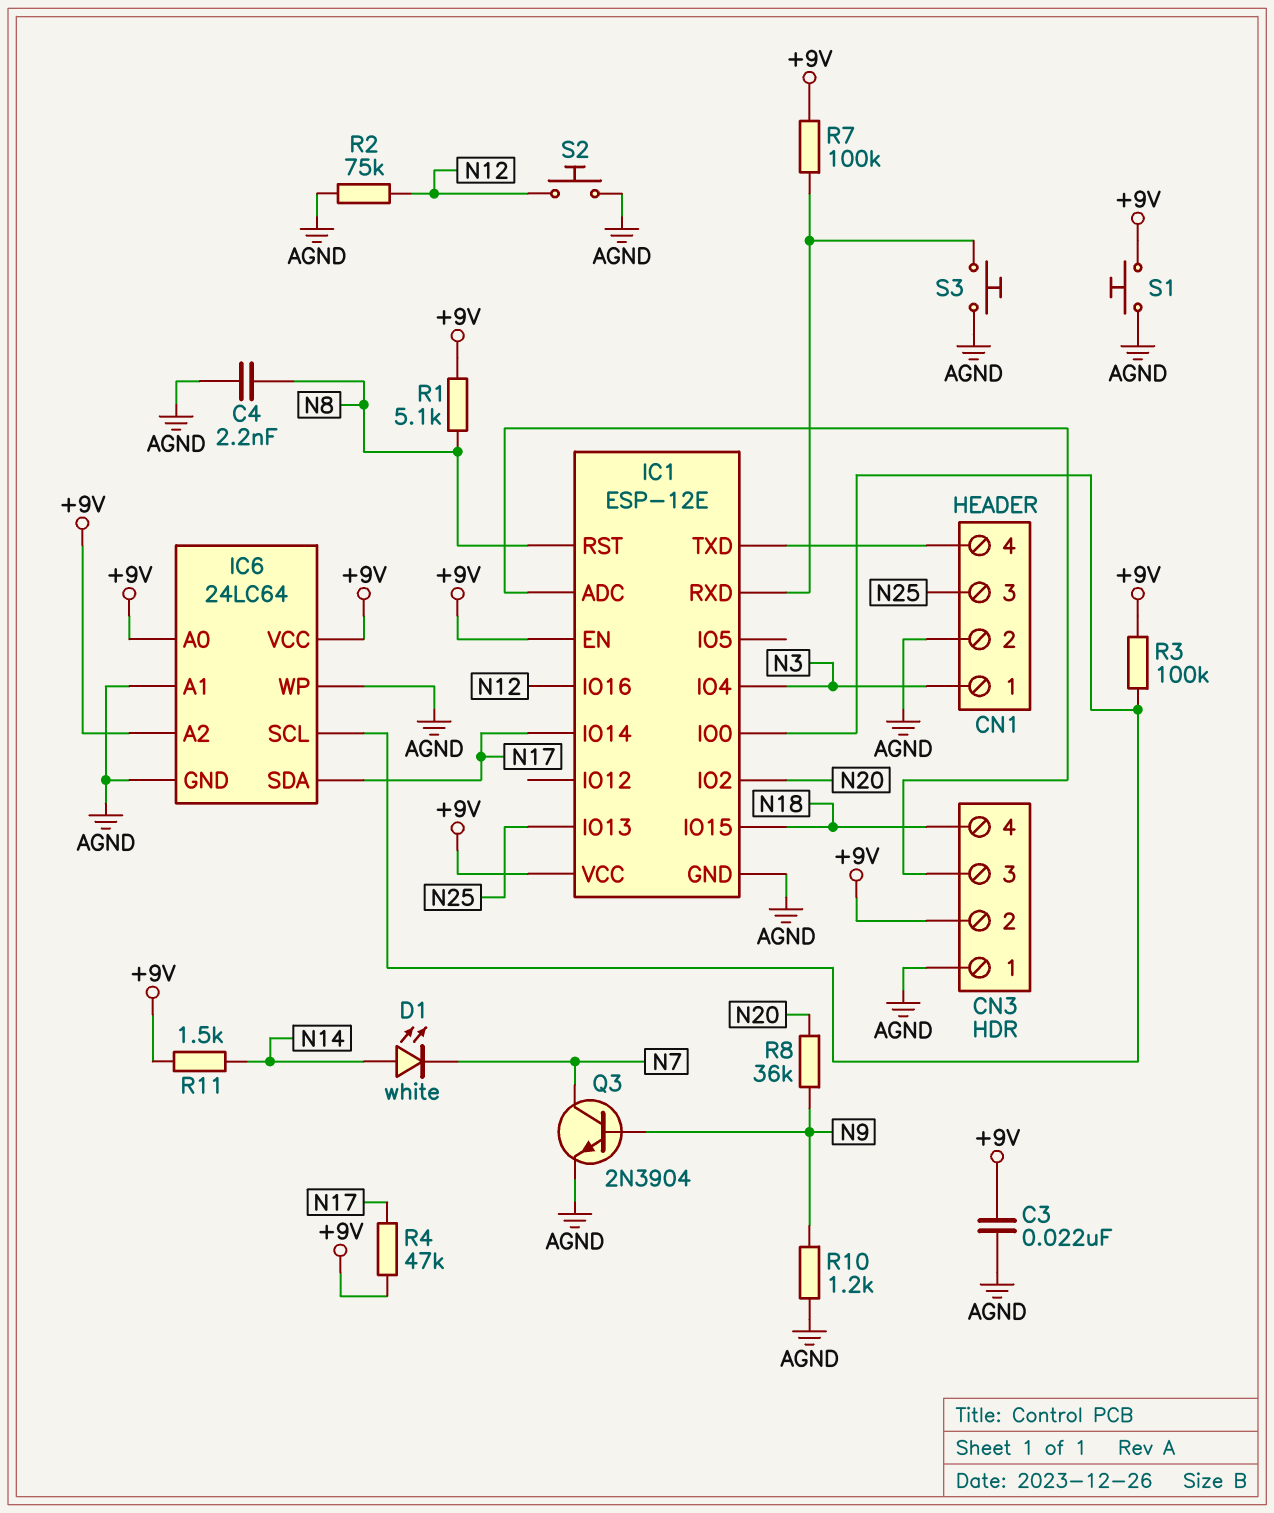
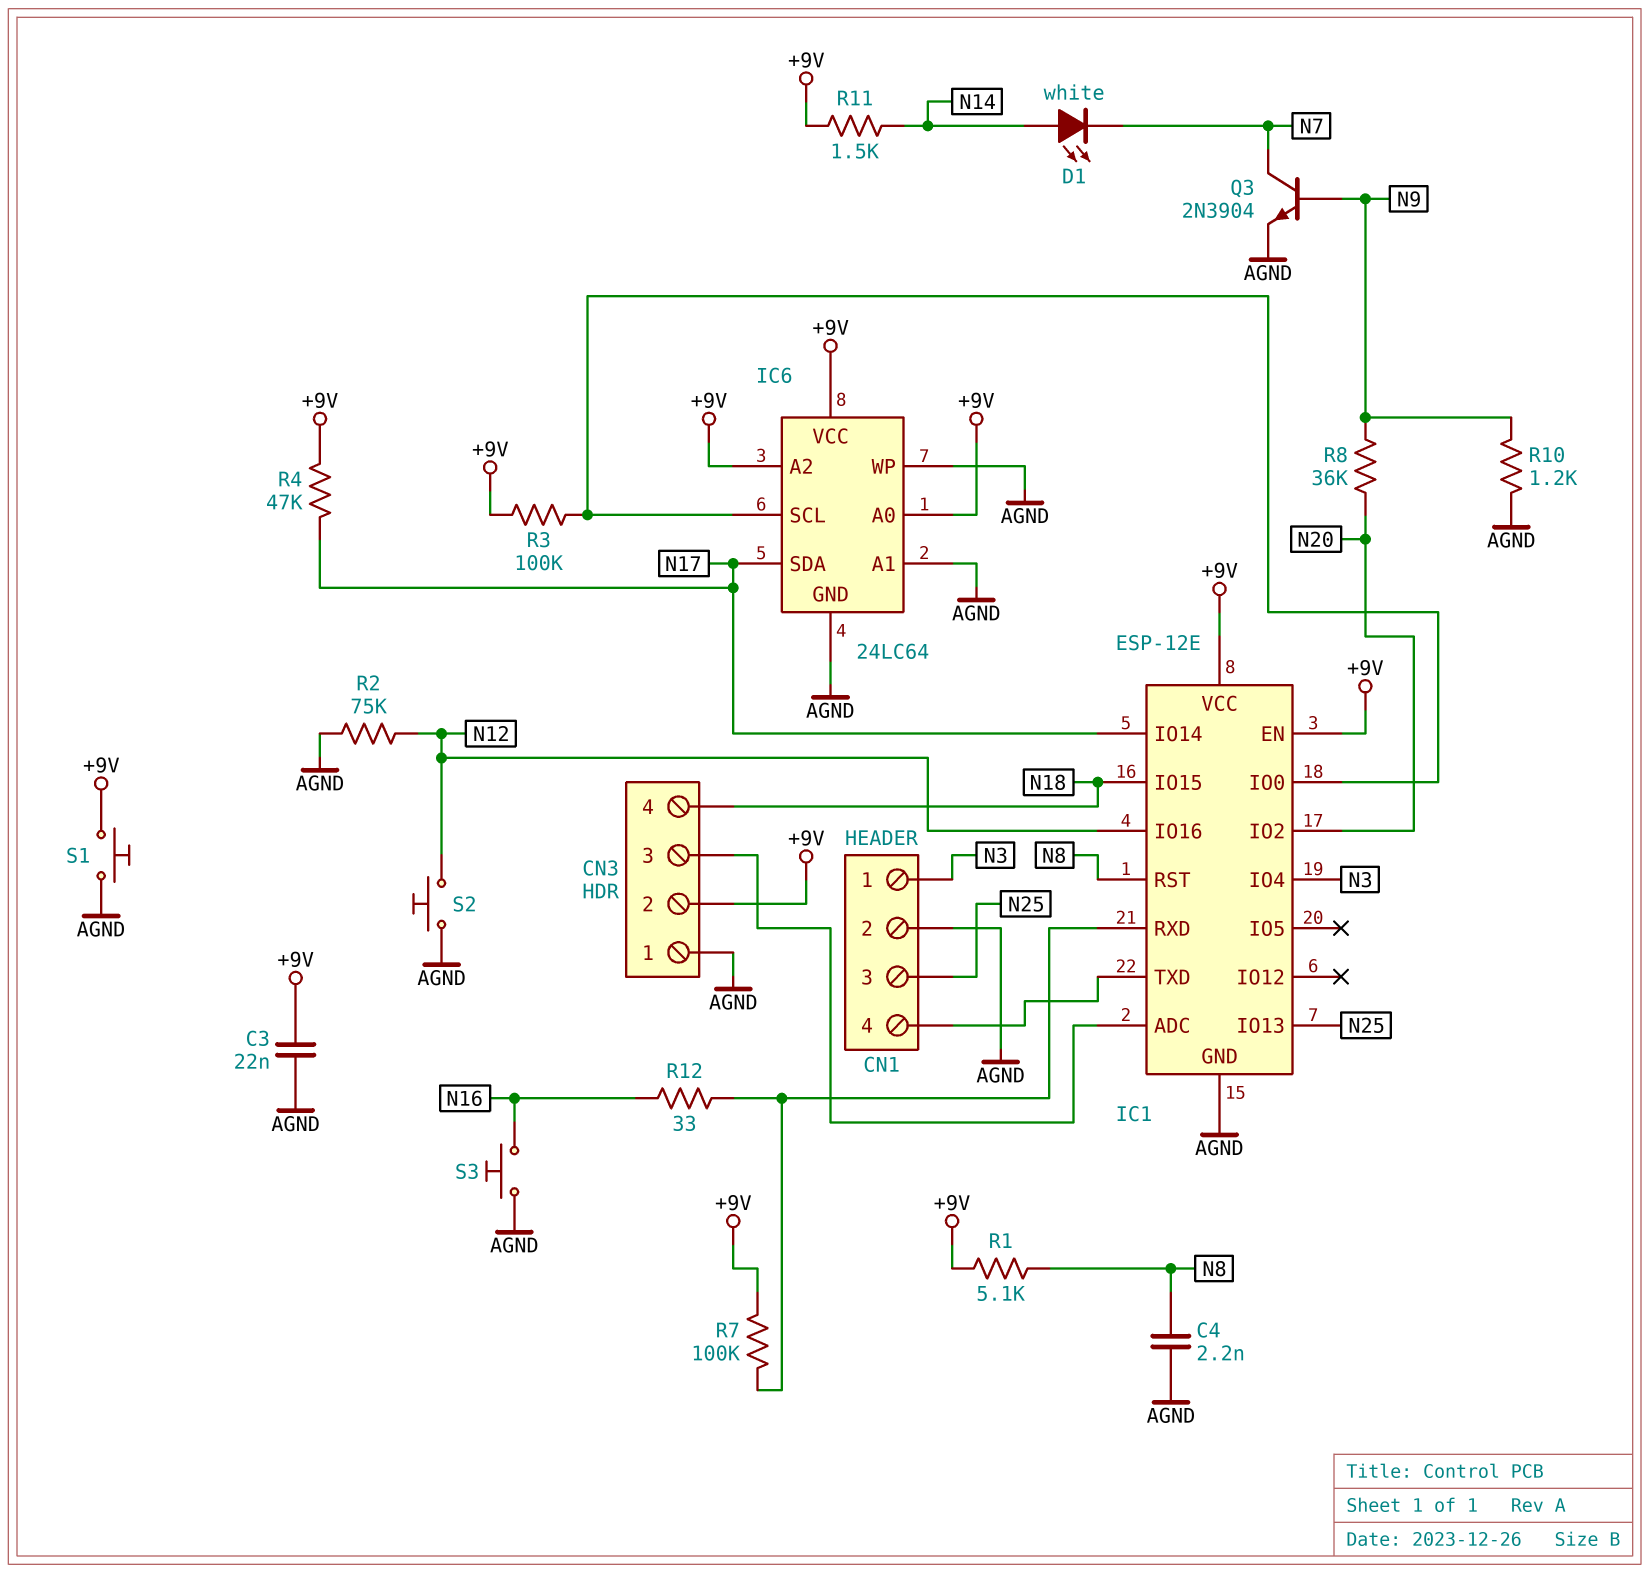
R12: none -> 33 (IC1/RXD, N16)
S3: button (AGND, IC1/RXD) -> button (AGND, N16)

